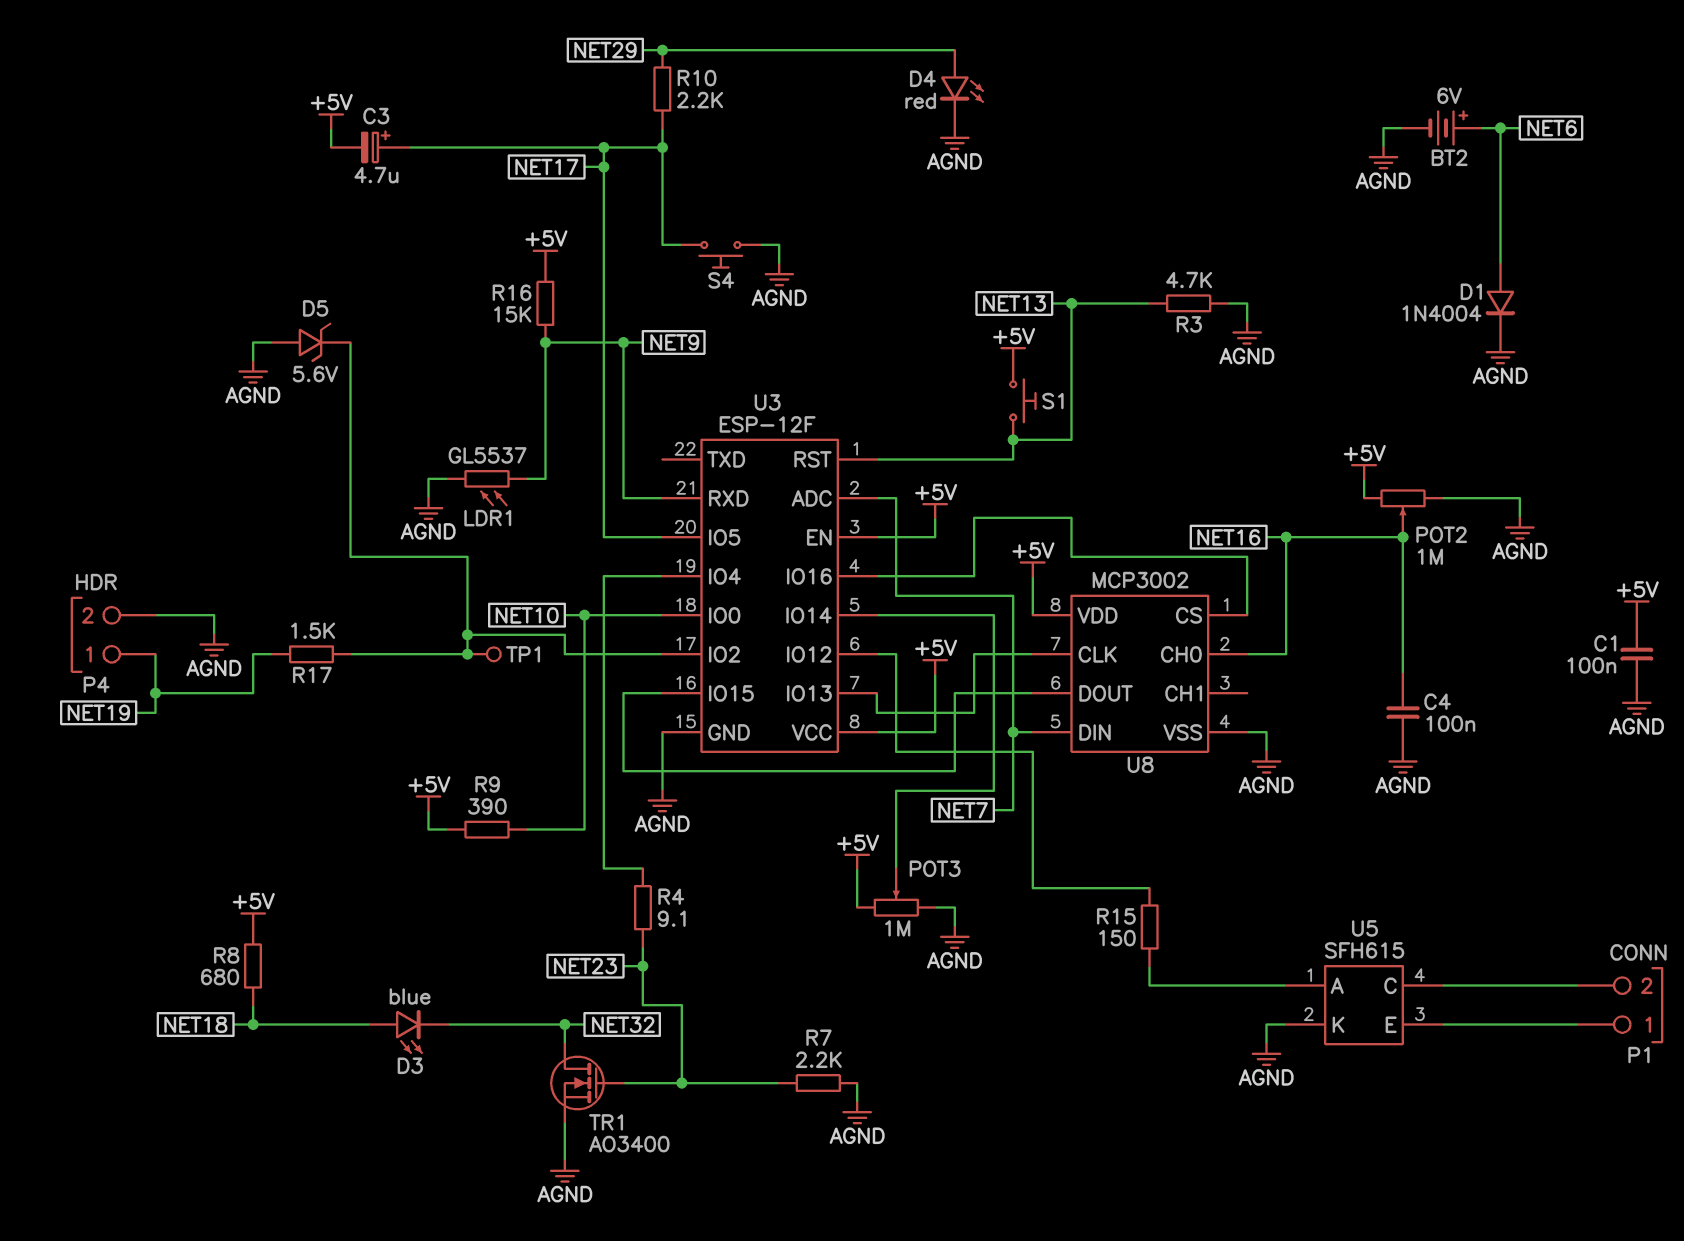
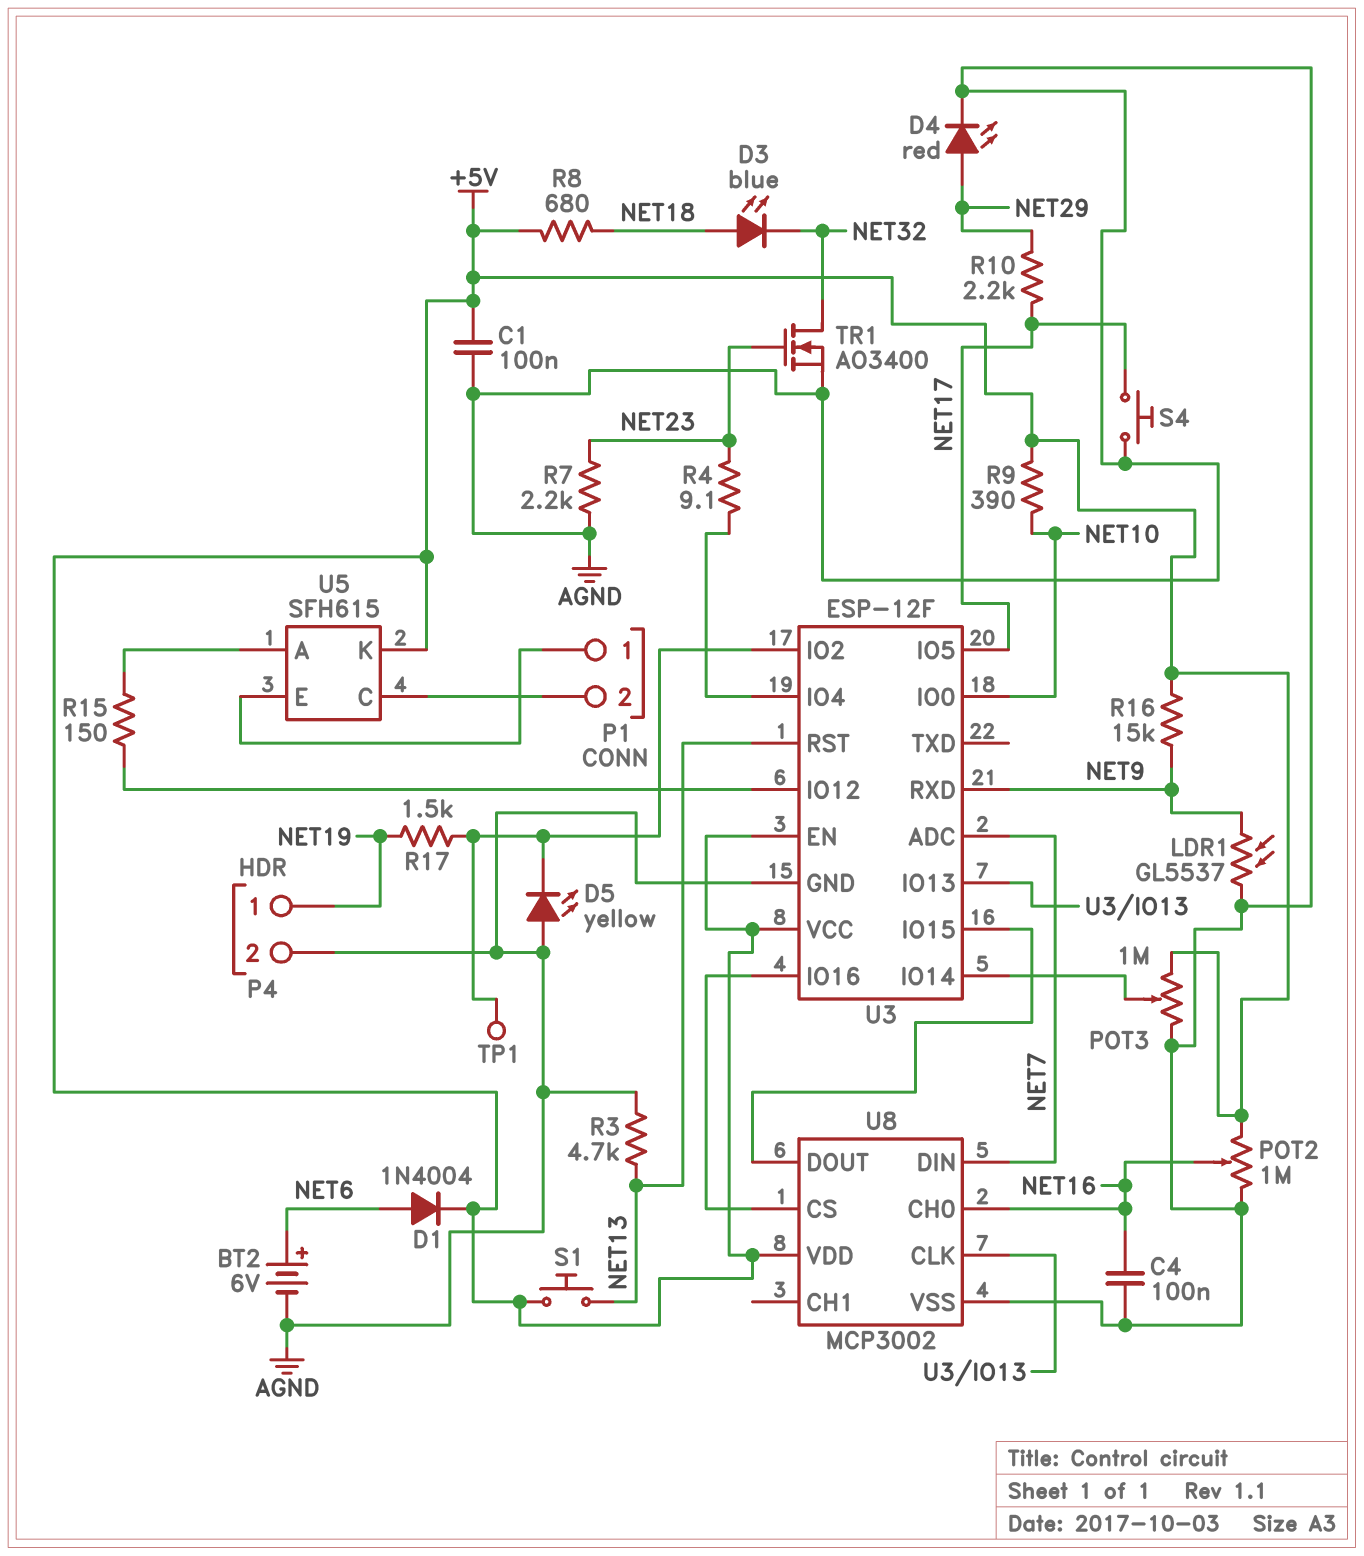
C3: 4.7uF (plus NET17, minus +5V) -> none
D1: diode 1N4004 (A NET6, K AGND) -> diode 1N4004 (A NET6, K +5V)
D5: zener 5.6V (A AGND, K U3/IO2) -> LED yellow (A AGND, K U3/IO2)
U5 pin K: AGND -> +5V

